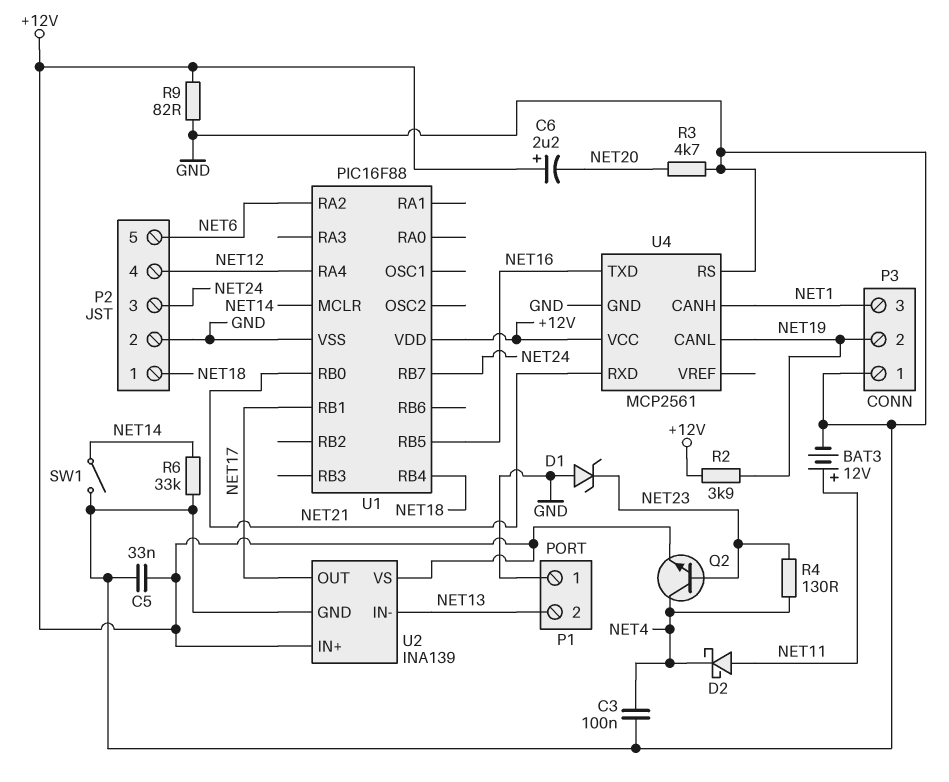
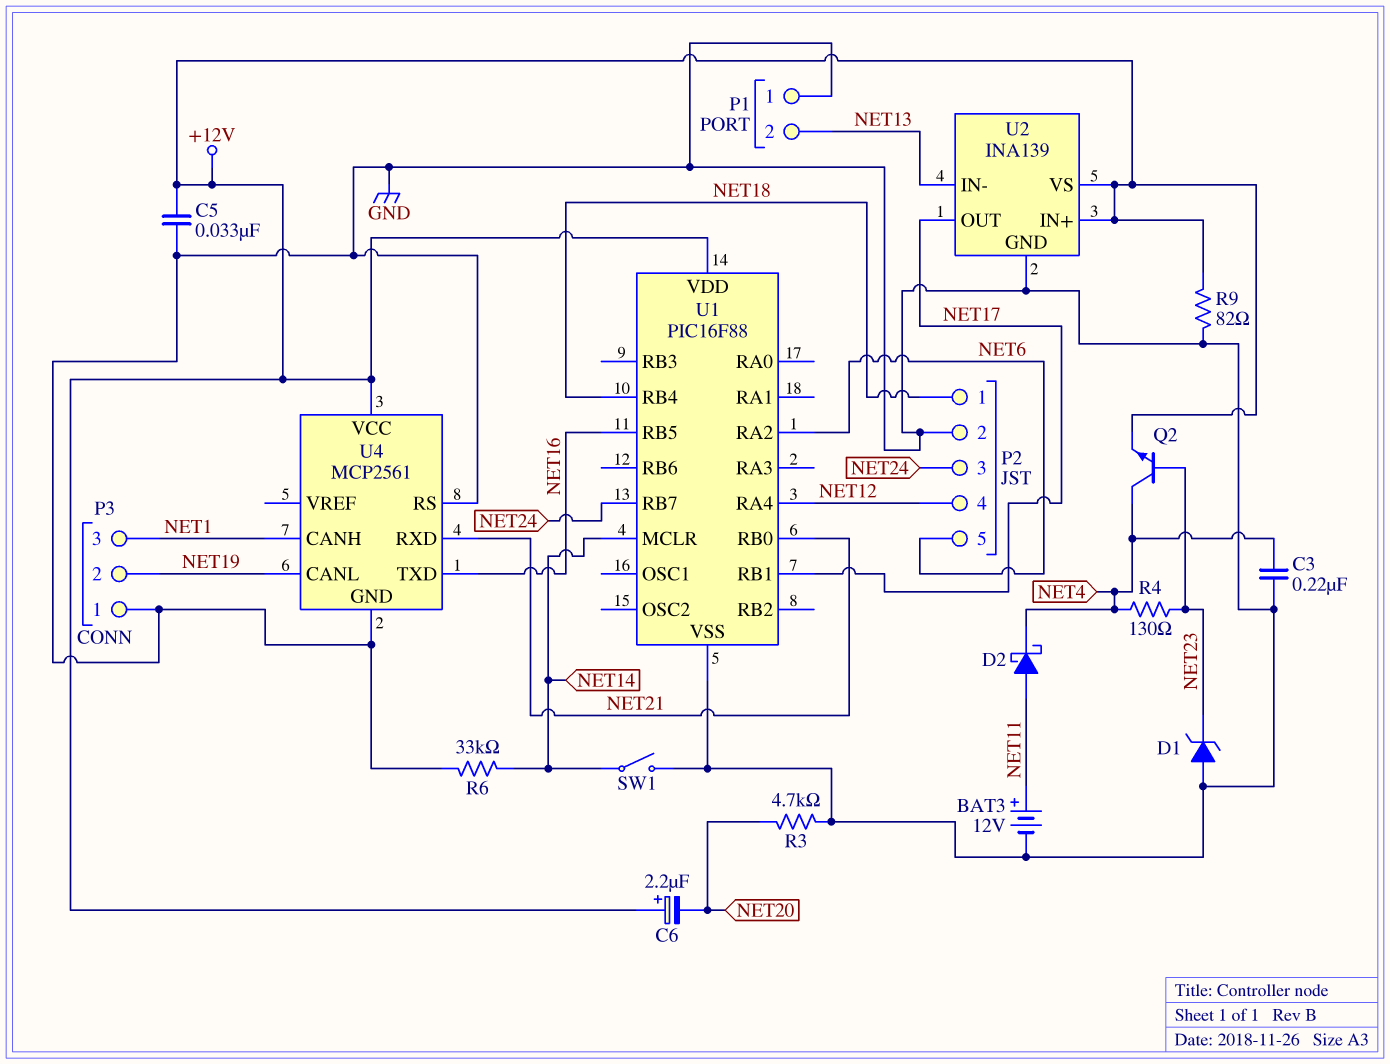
C3: 100nF (GND, NET4) -> 220nF (GND, NET4)
R2: 3.9k (+12V, NET19) -> none

